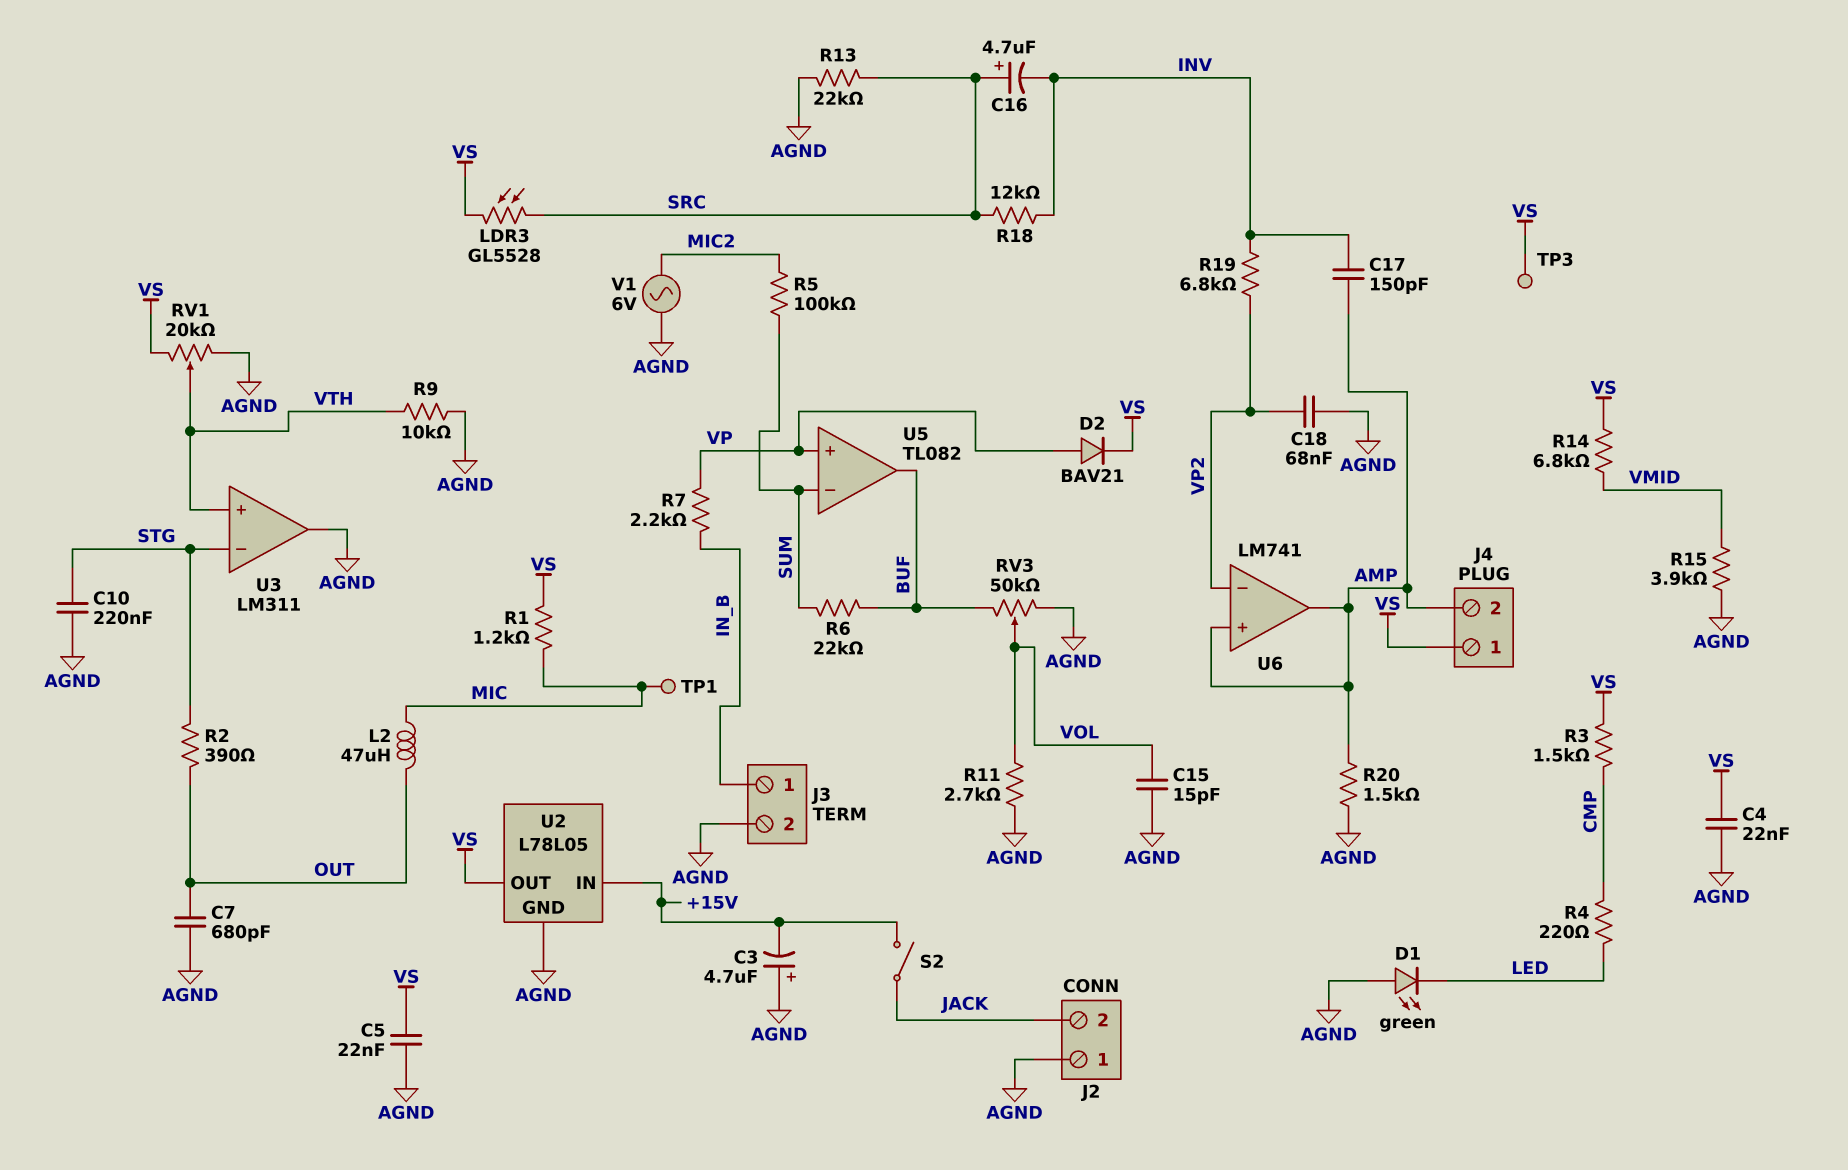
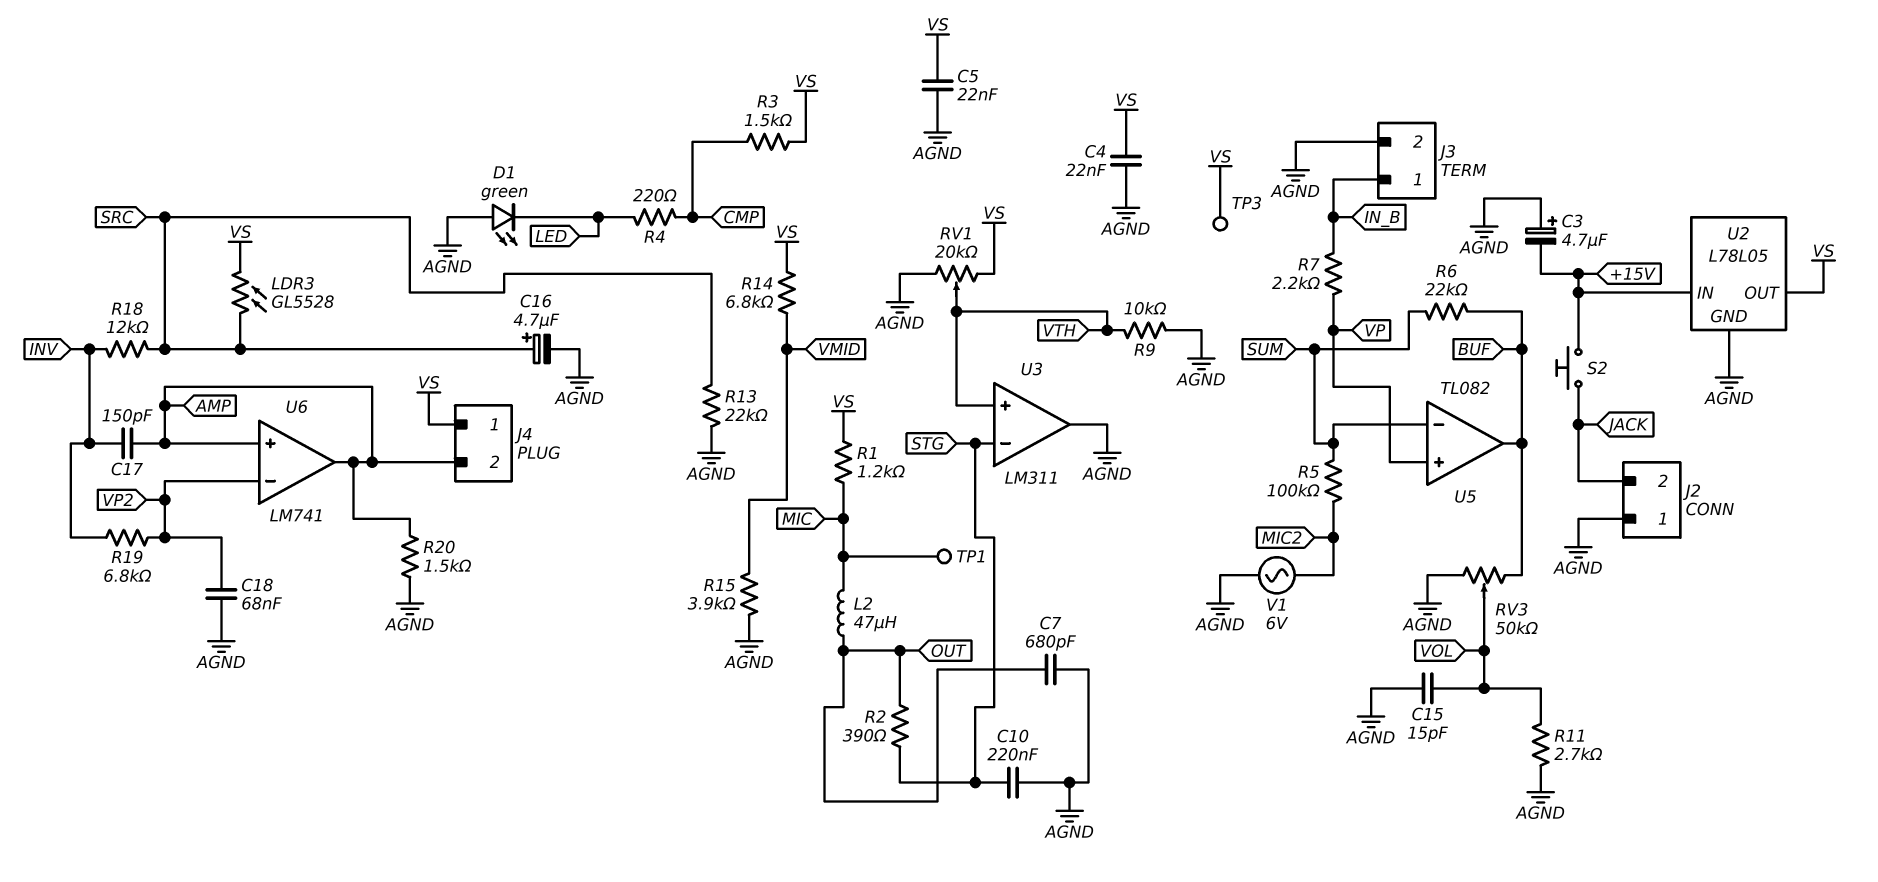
C16: 4.7uF (plus SRC, minus INV) -> 4.7uF (plus SRC, minus AGND)
D2: diode BAV21 (A VP, K VS) -> none
S2: switch (+15V, JACK) -> button (+15V, JACK)

